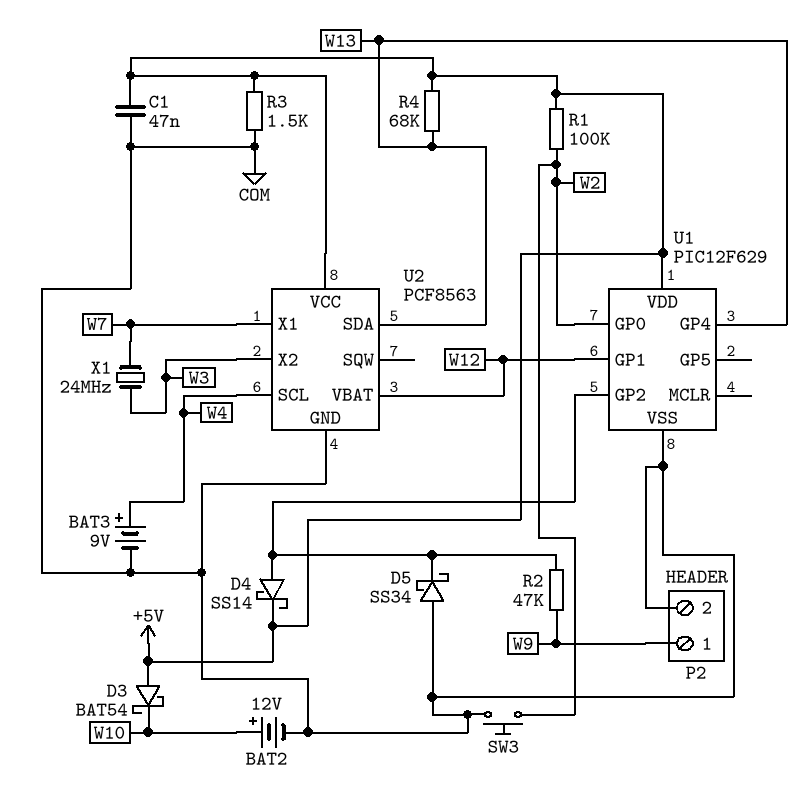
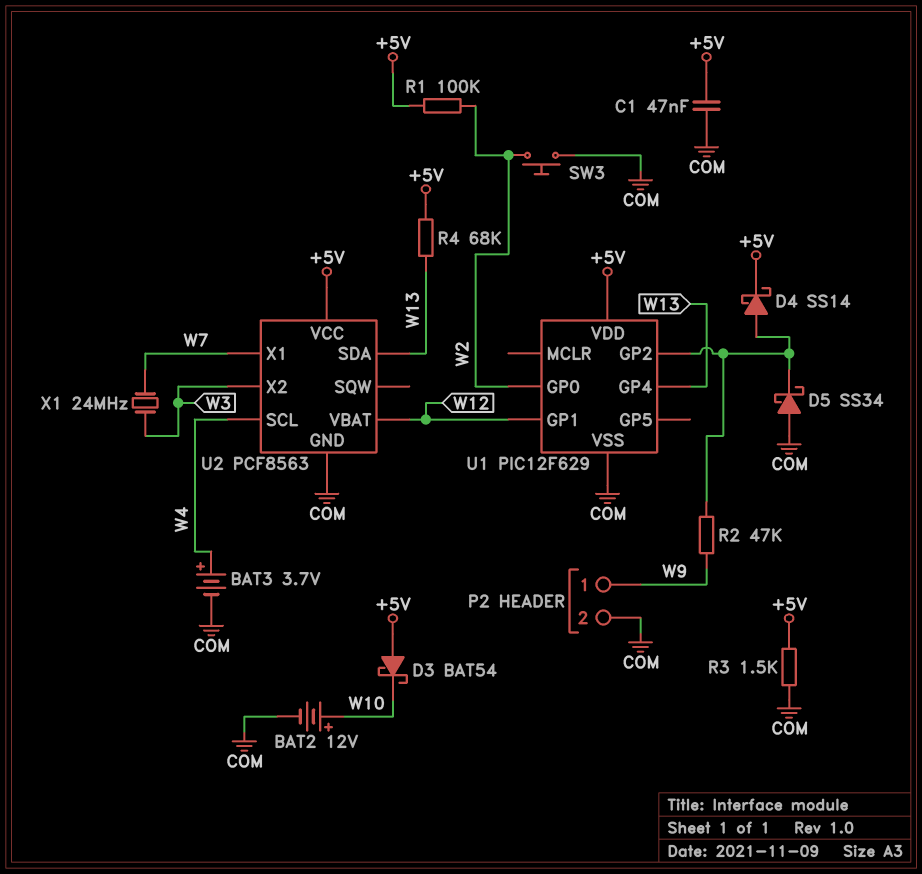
BAT3: 9V (plus W4, minus COM) -> 3.7V (plus W4, minus COM)

